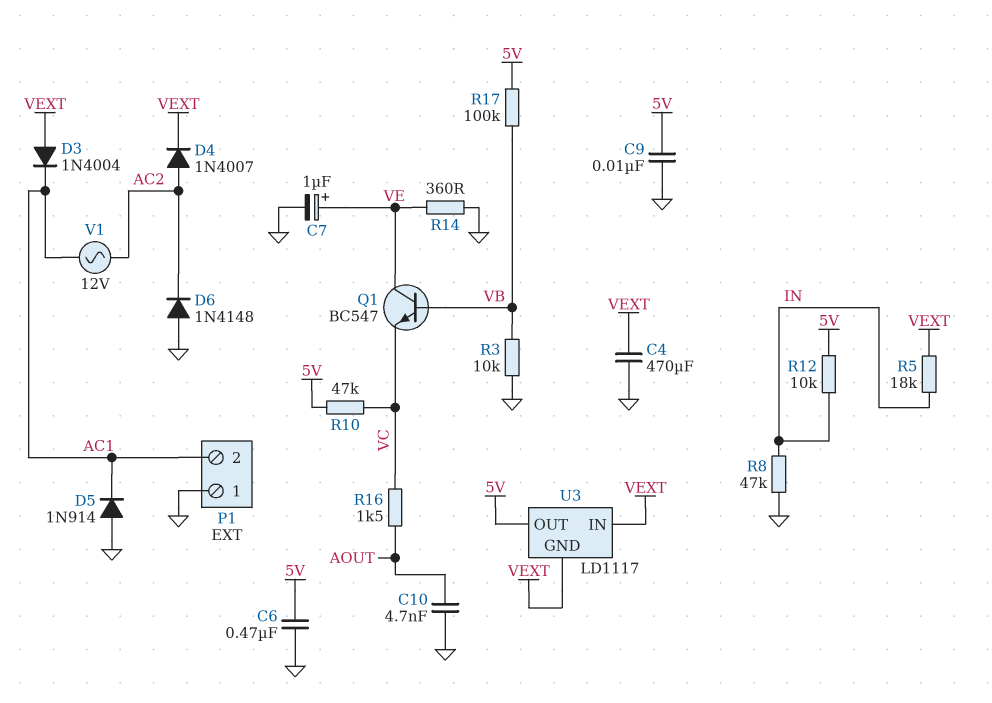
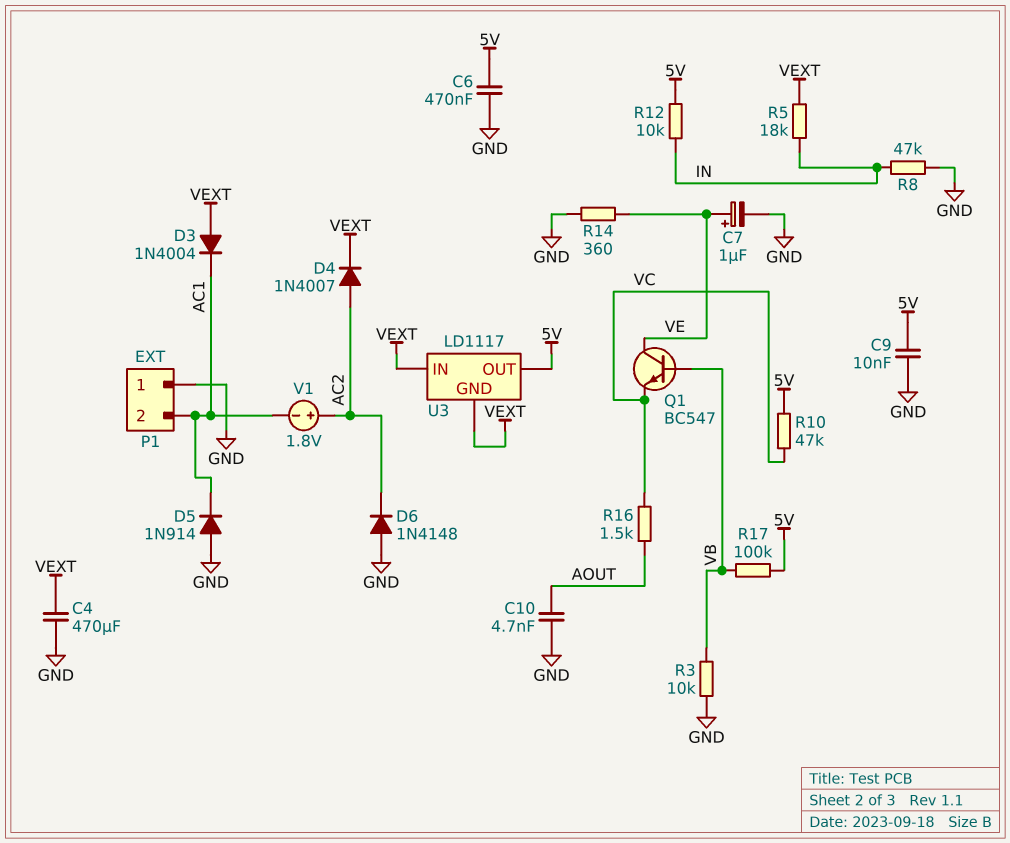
V1: AC 12V (AC1, AC2) -> 1.8V (plus AC2, minus AC1)

